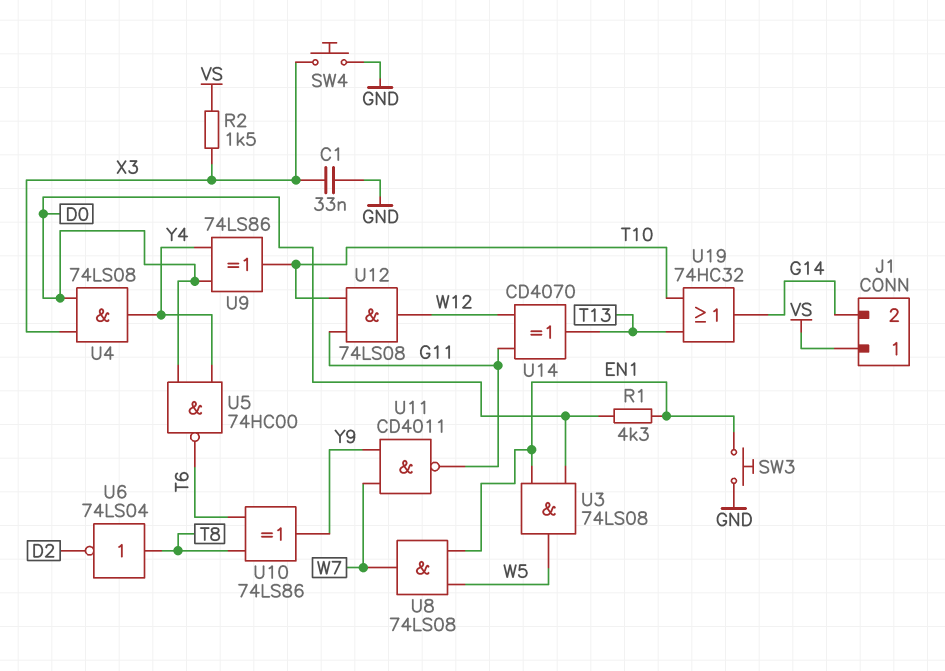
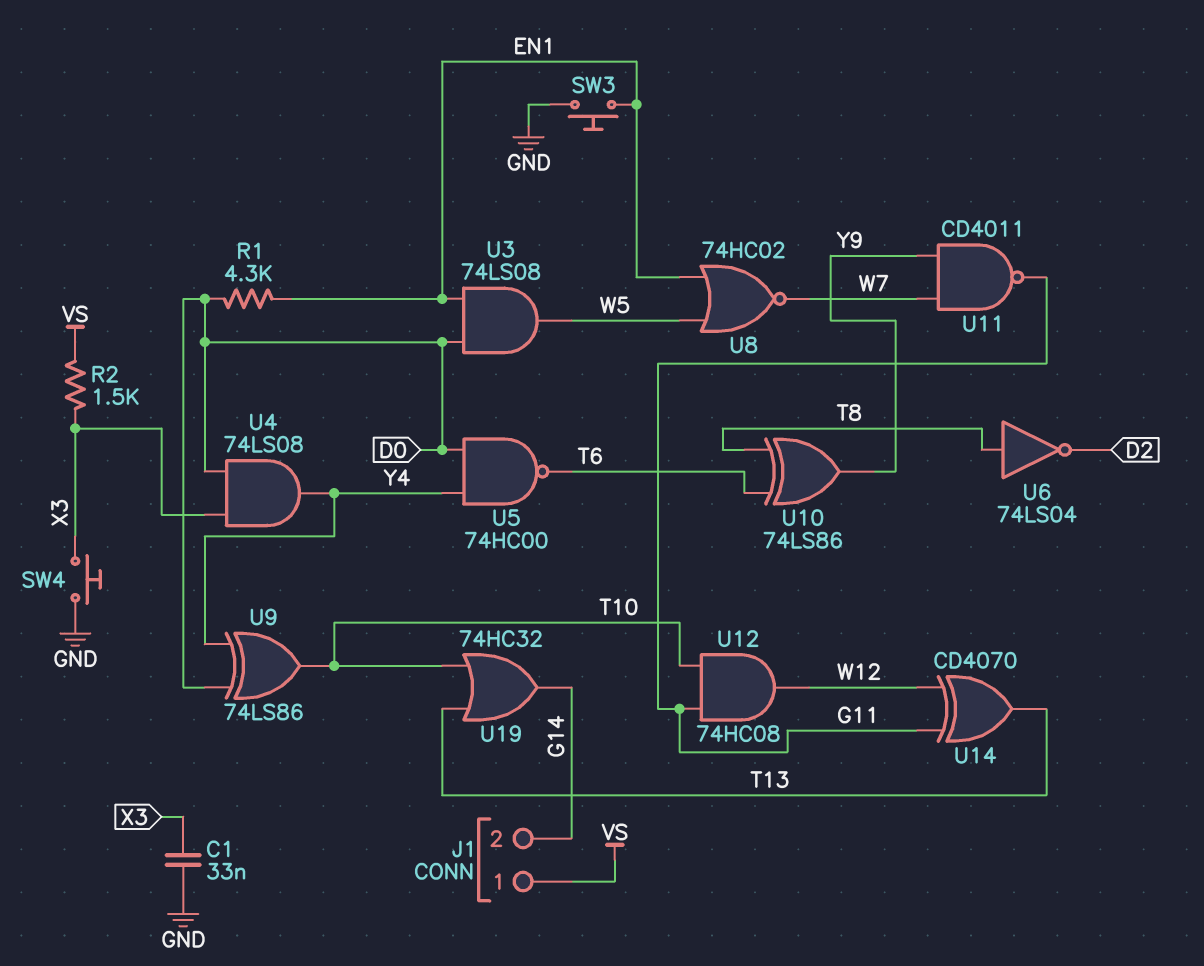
U8: AND 74LS08 (in EN1, in W5, out W7) -> NOR 74HC02 (in EN1, in W5, out W7)
U12: AND 74LS08 (in G11, in T10, out W12) -> AND 74HC08 (in G11, in T10, out W12)

